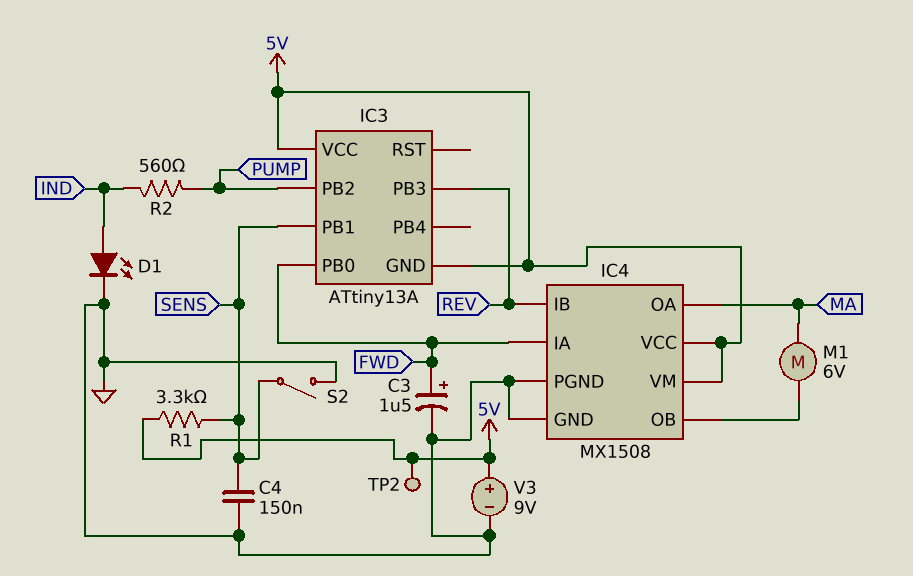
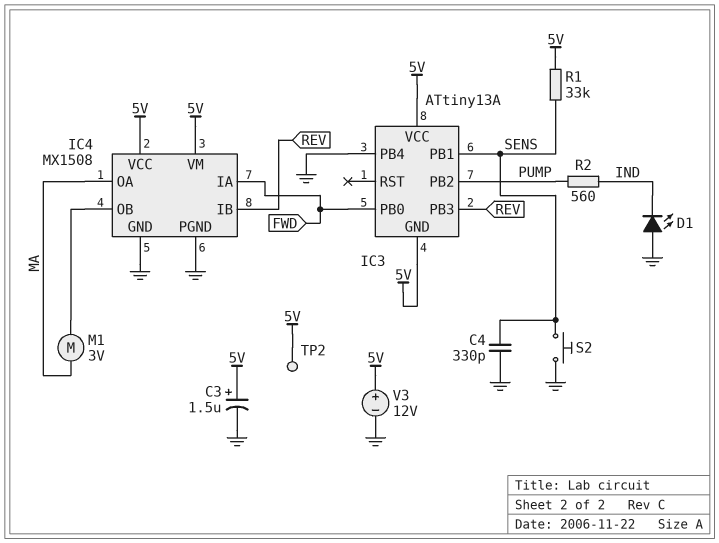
C3: 1.5uF (plus FWD, minus GND) -> 1.5uF (plus 5V, minus GND)
C4: 150nF (GND, SENS) -> 330pF (GND, SENS)
D1: LED (A IND, K GND) -> LED (A GND, K IND)
IC3 pin PB4: none -> GND
M1: motor 6V (IC4/OB, MA) -> motor 3V (IC4/OB, MA)
R1: 3.3k (5V, SENS) -> 33k (5V, SENS)
S2: switch (GND, SENS) -> button (GND, SENS)
V3: 9V (plus 5V, minus GND) -> 12V (plus 5V, minus GND)

